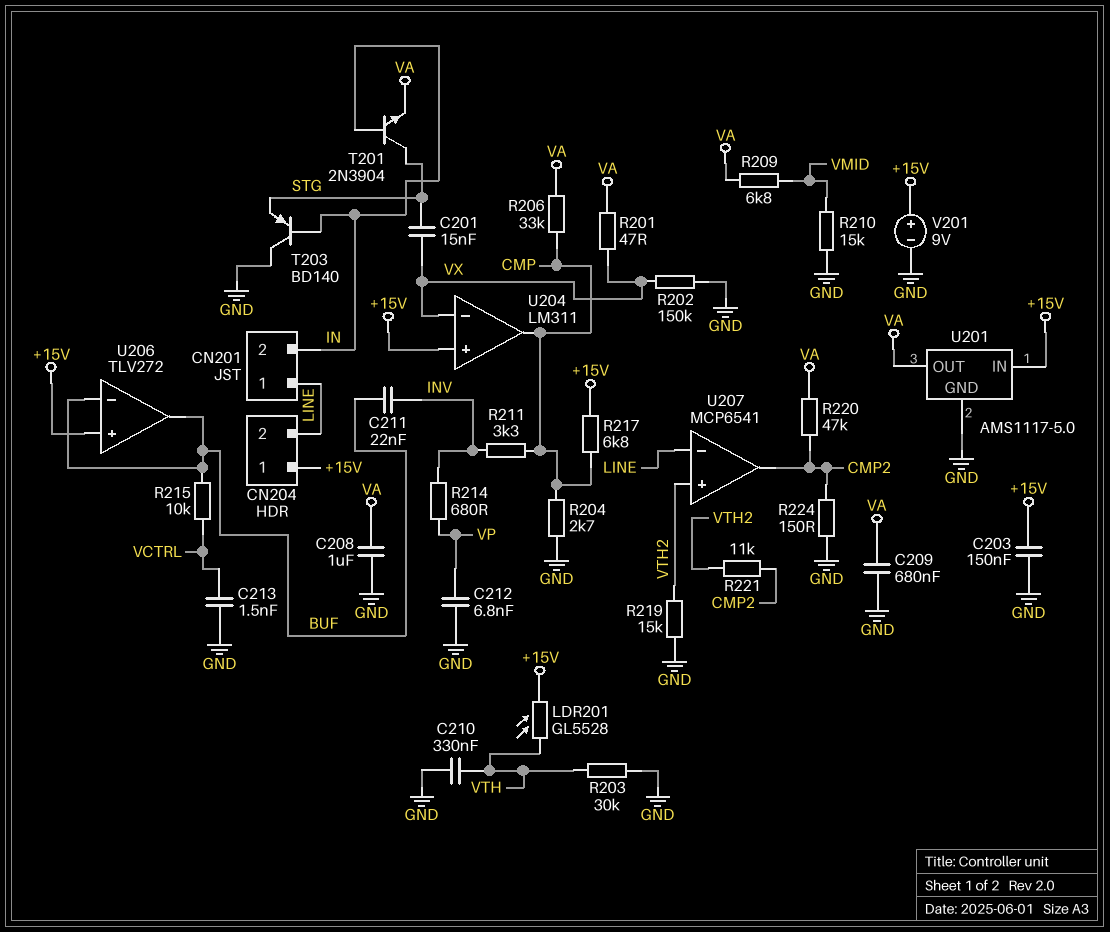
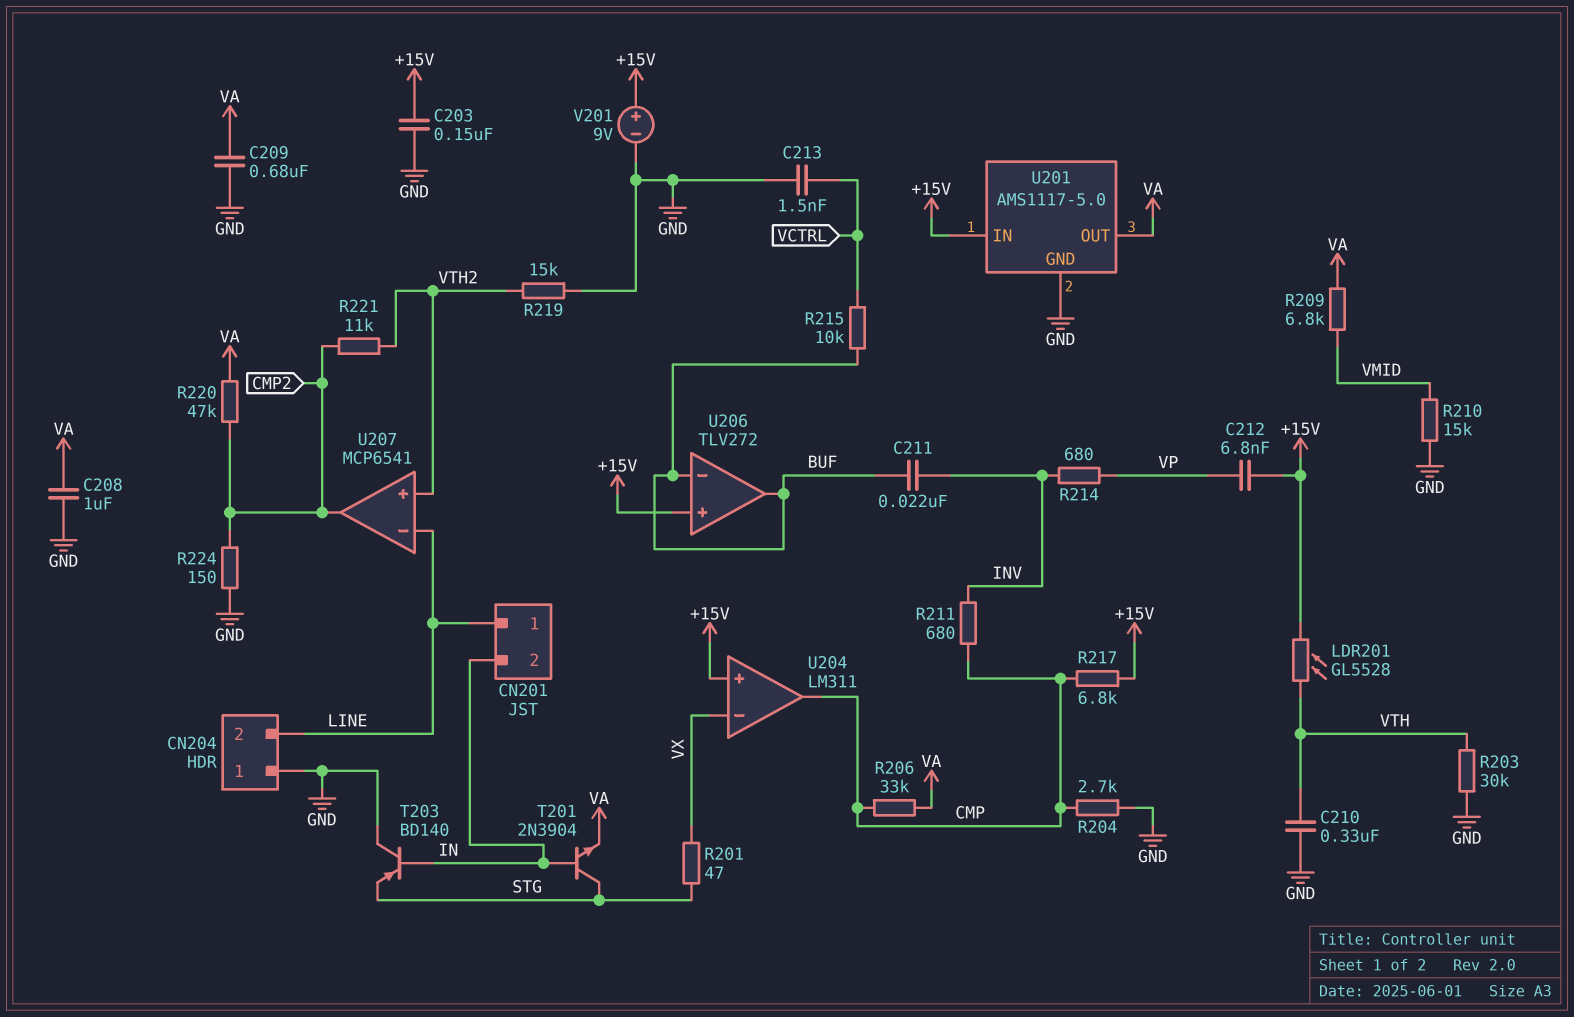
C201: 15nF (STG, VX) -> none
C212: 6.8nF (GND, VP) -> 6.8nF (+15V, VP)
CN204 pin 1: +15V -> GND
R201: 47 (VA, VX) -> 47 (STG, VX)
R202: 150k (GND, VX) -> none
R211: 3.3k (CMP, INV) -> 680 (CMP, INV)

